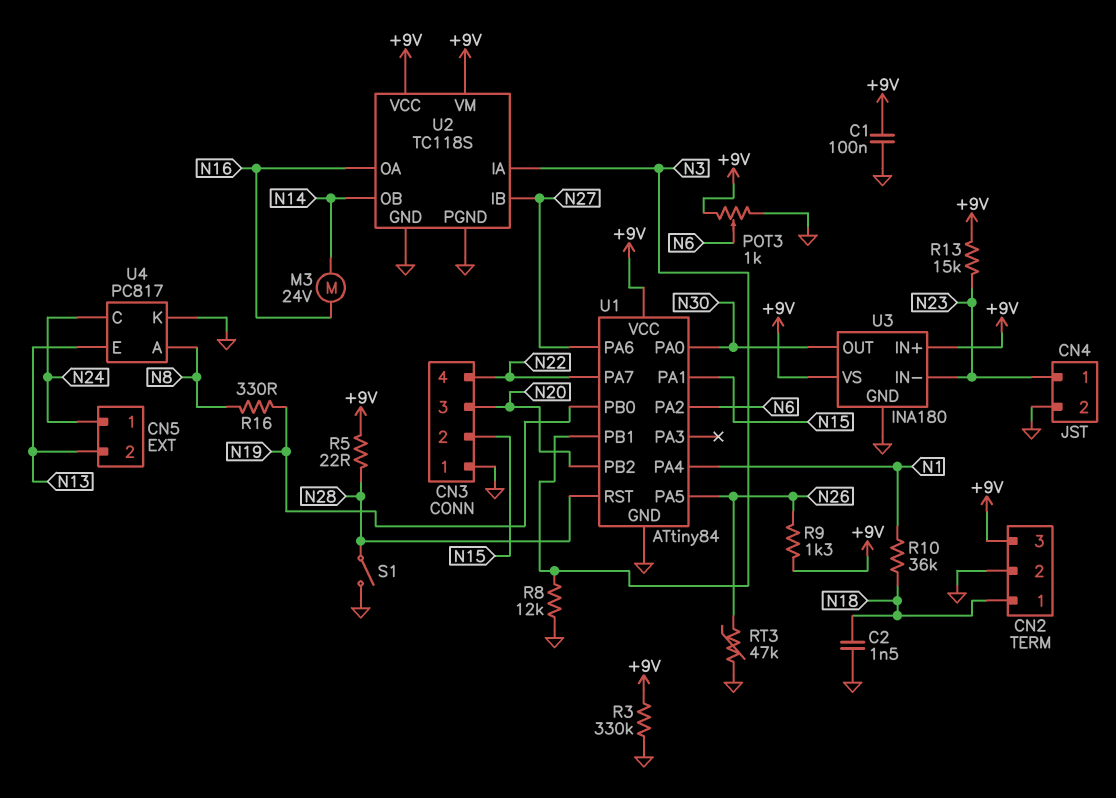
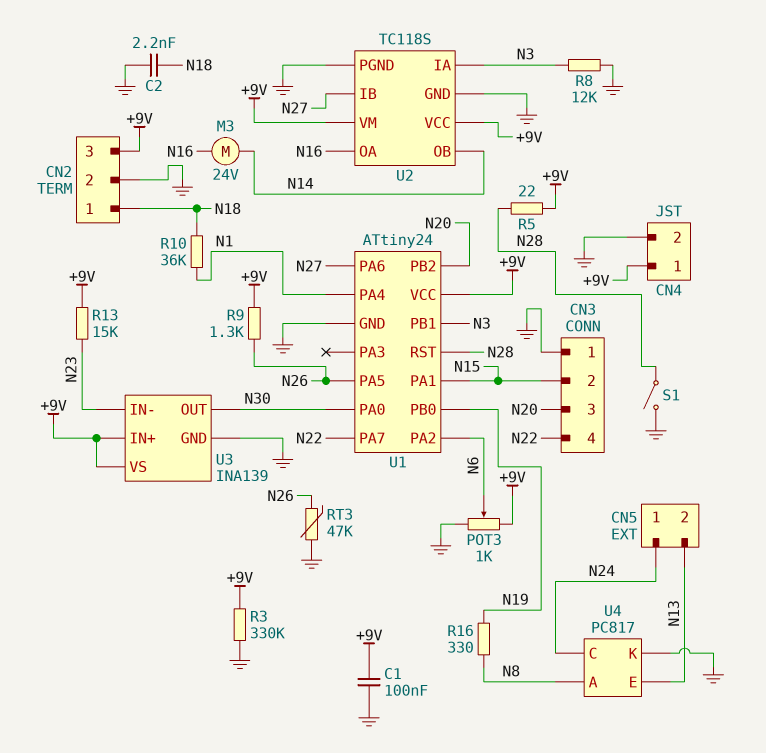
C2: 1.5nF (GND, N18) -> 2.2nF (GND, N18)
CN4 pin 1: N23 -> +9V
U1: ATtiny84 -> ATtiny24
U3: INA180 -> INA139

